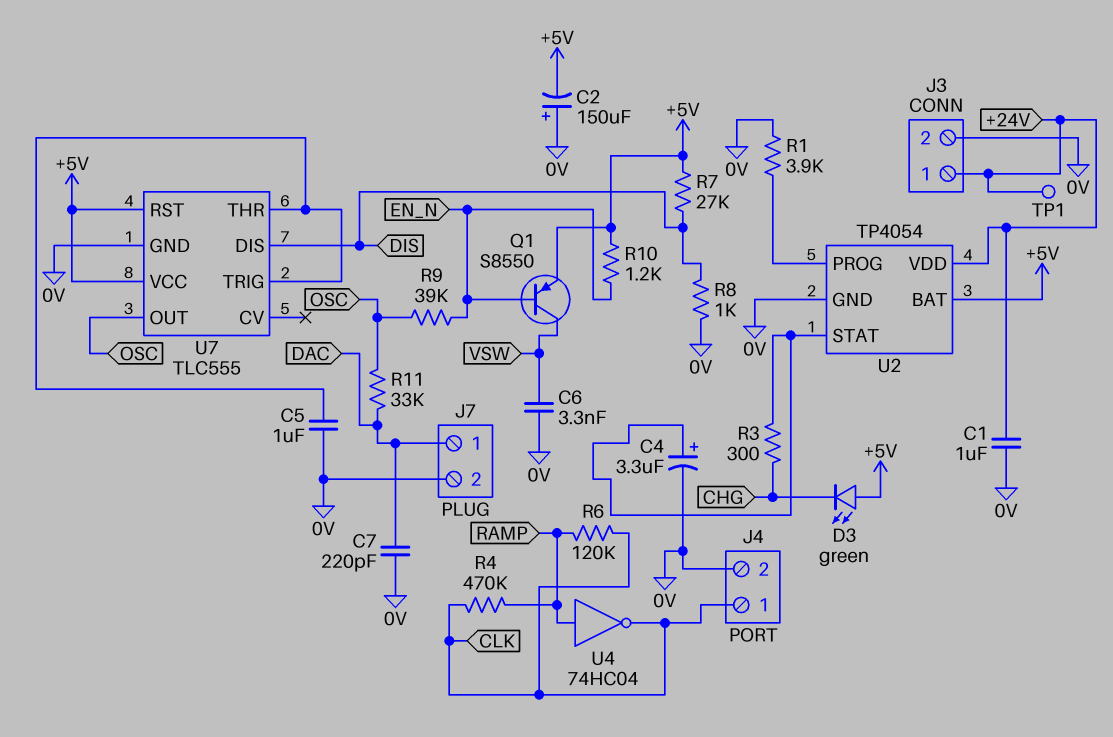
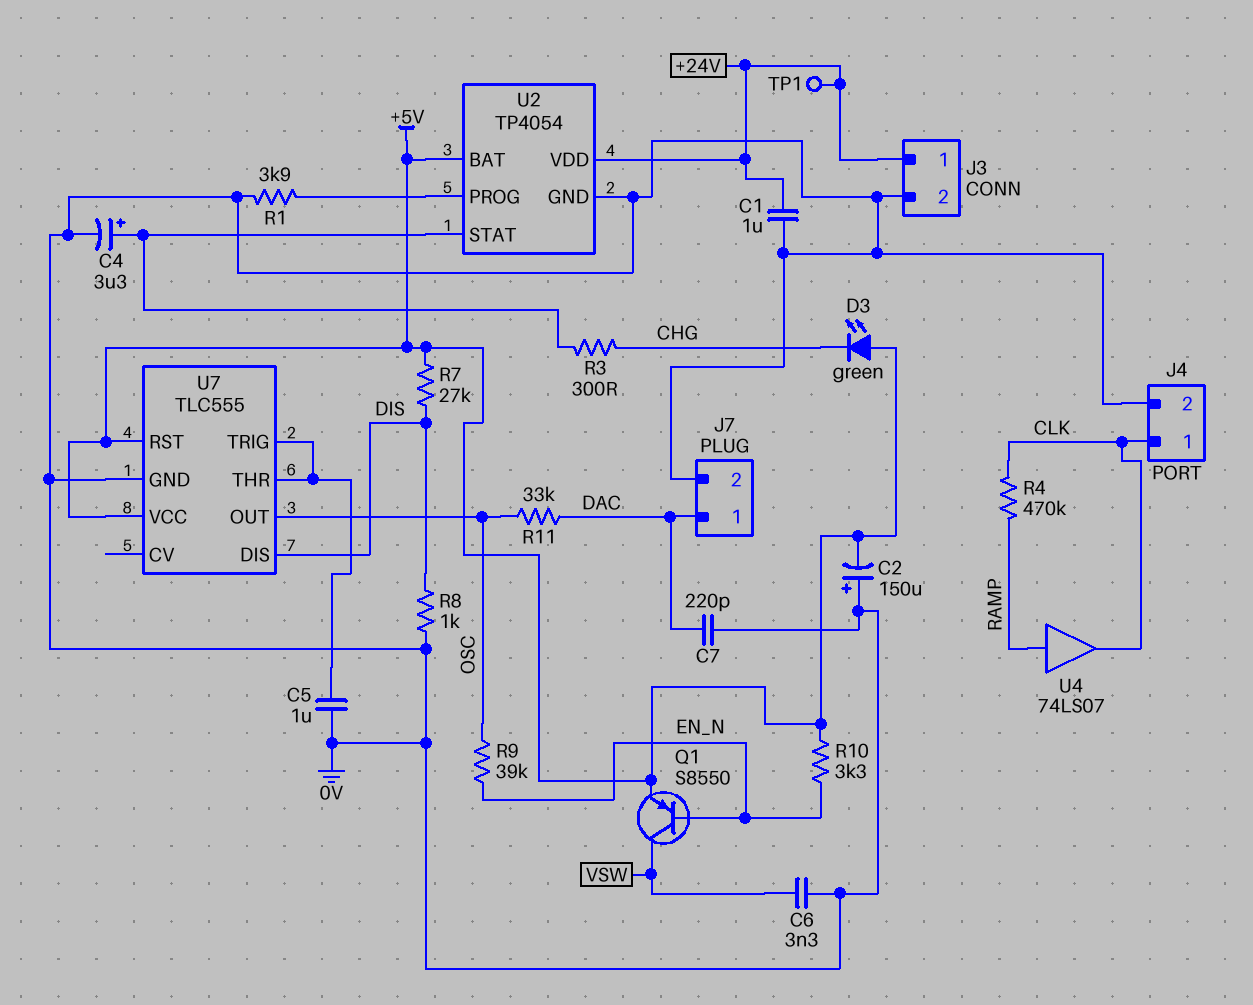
R6: 120k (CLK, RAMP) -> none
R10: 1.2k (+5V, EN_N) -> 3.3k (+5V, EN_N)
U4: NOT 74HC04 (in RAMP, out CLK) -> buffer 74LS07 (in RAMP, out CLK)

